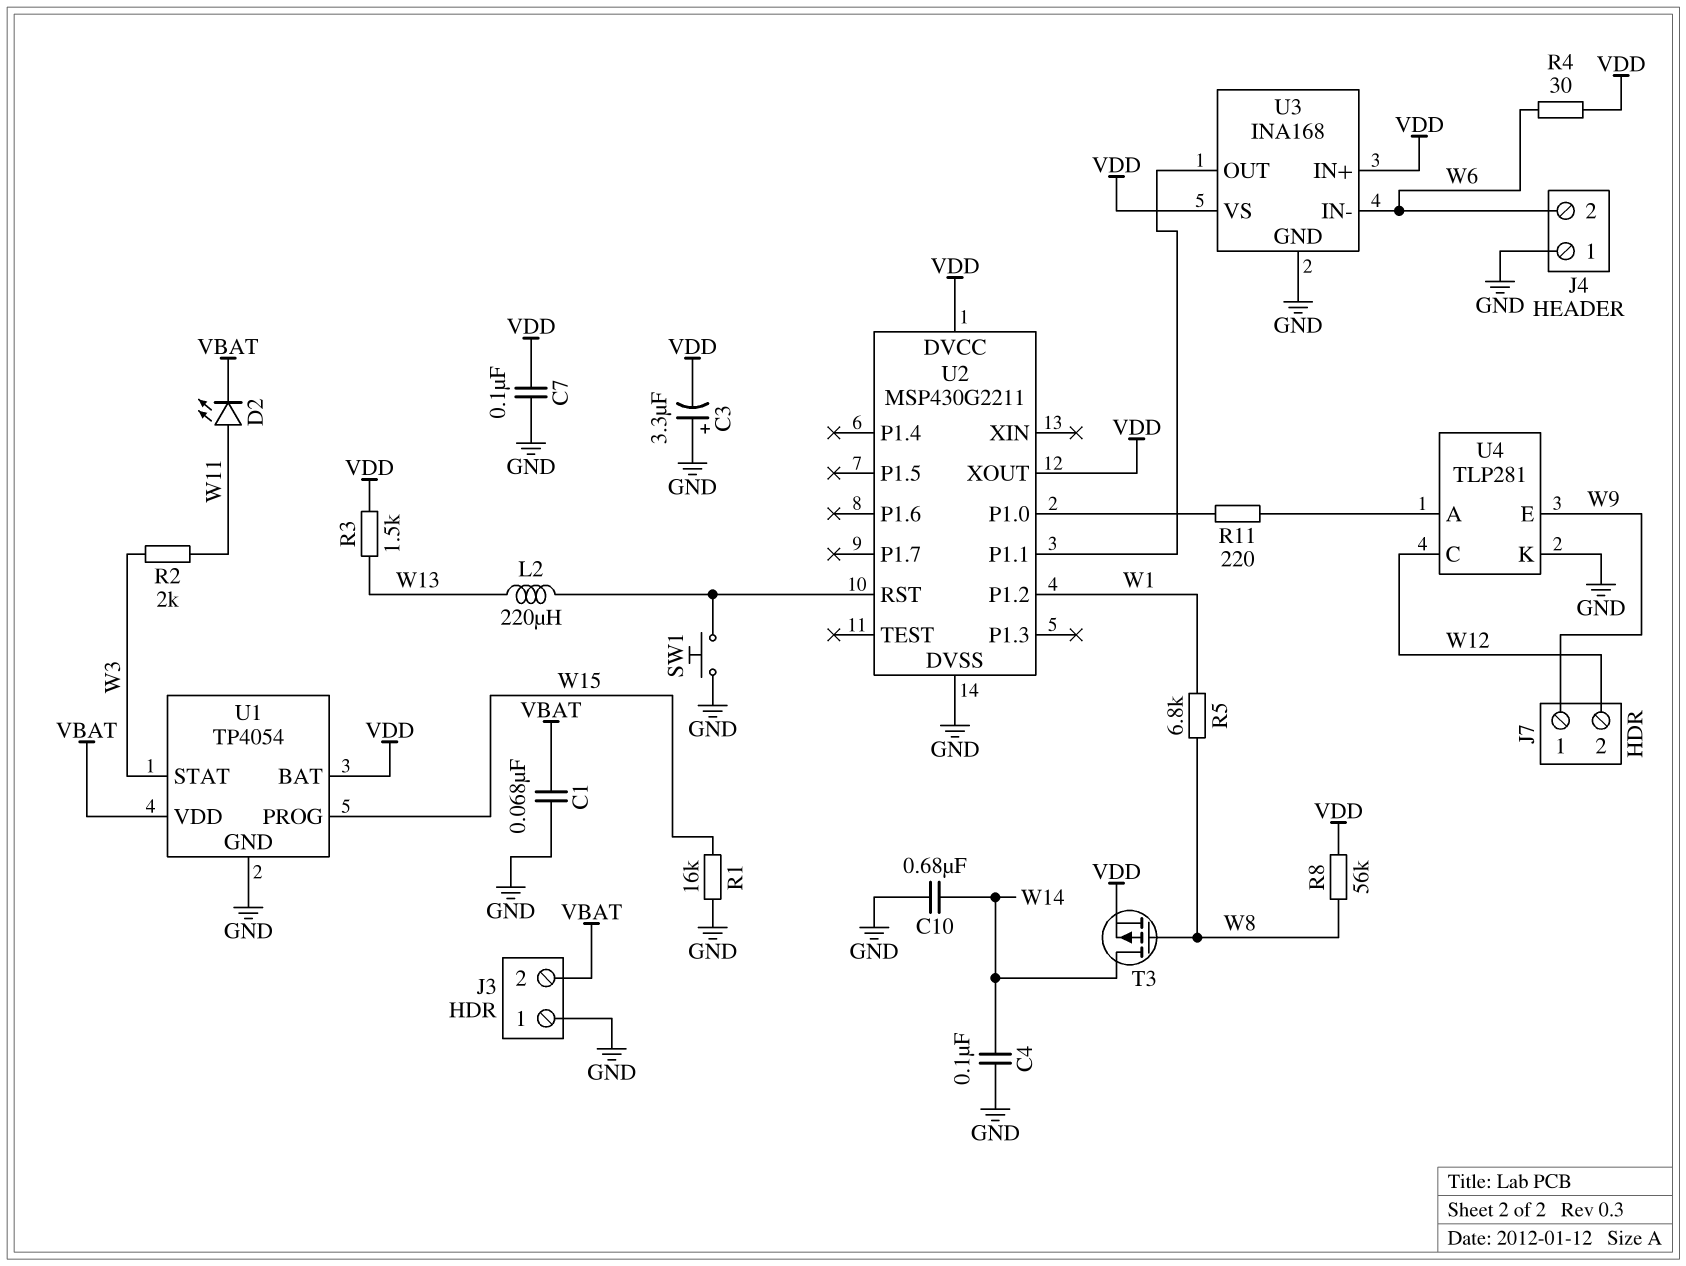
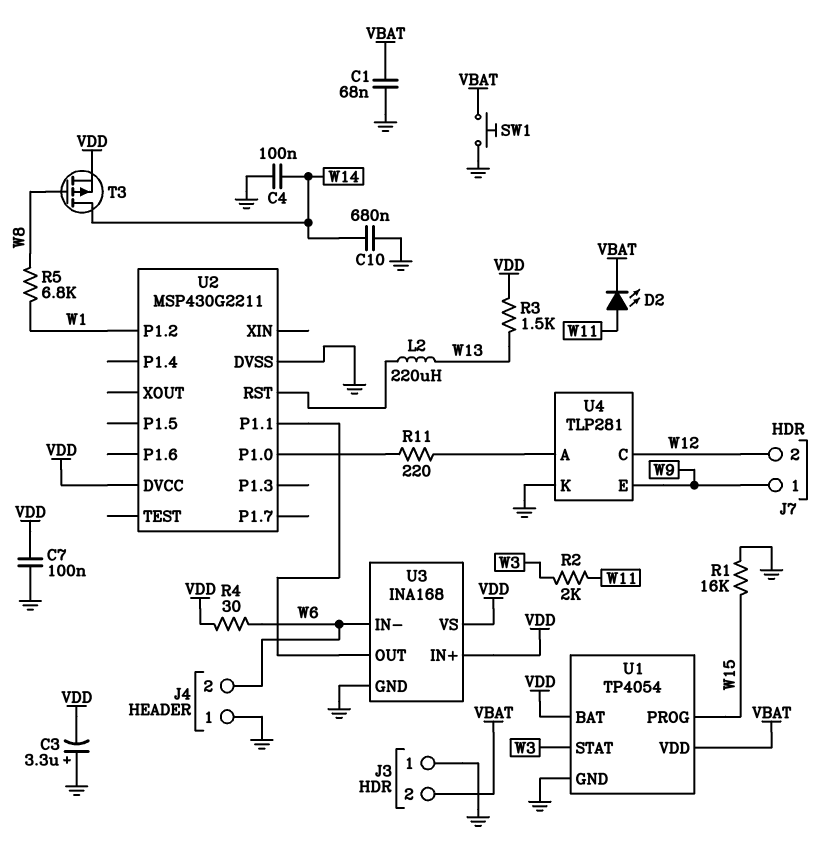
R8: 56k (VDD, W8) -> none
SW1: button (GND, U2/RST) -> button (GND, VBAT)
U2 pin XOUT: VDD -> none

